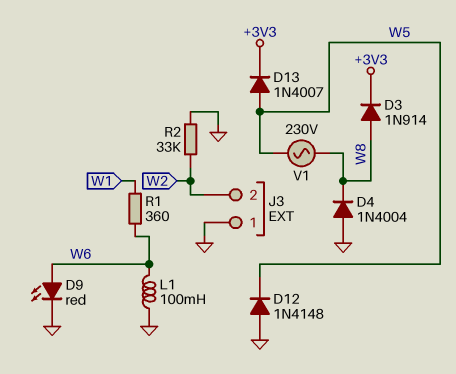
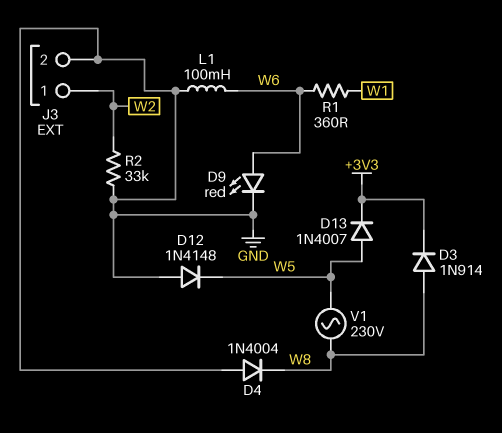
J3 pin 1: GND -> W2
J3 pin 2: W2 -> GND

